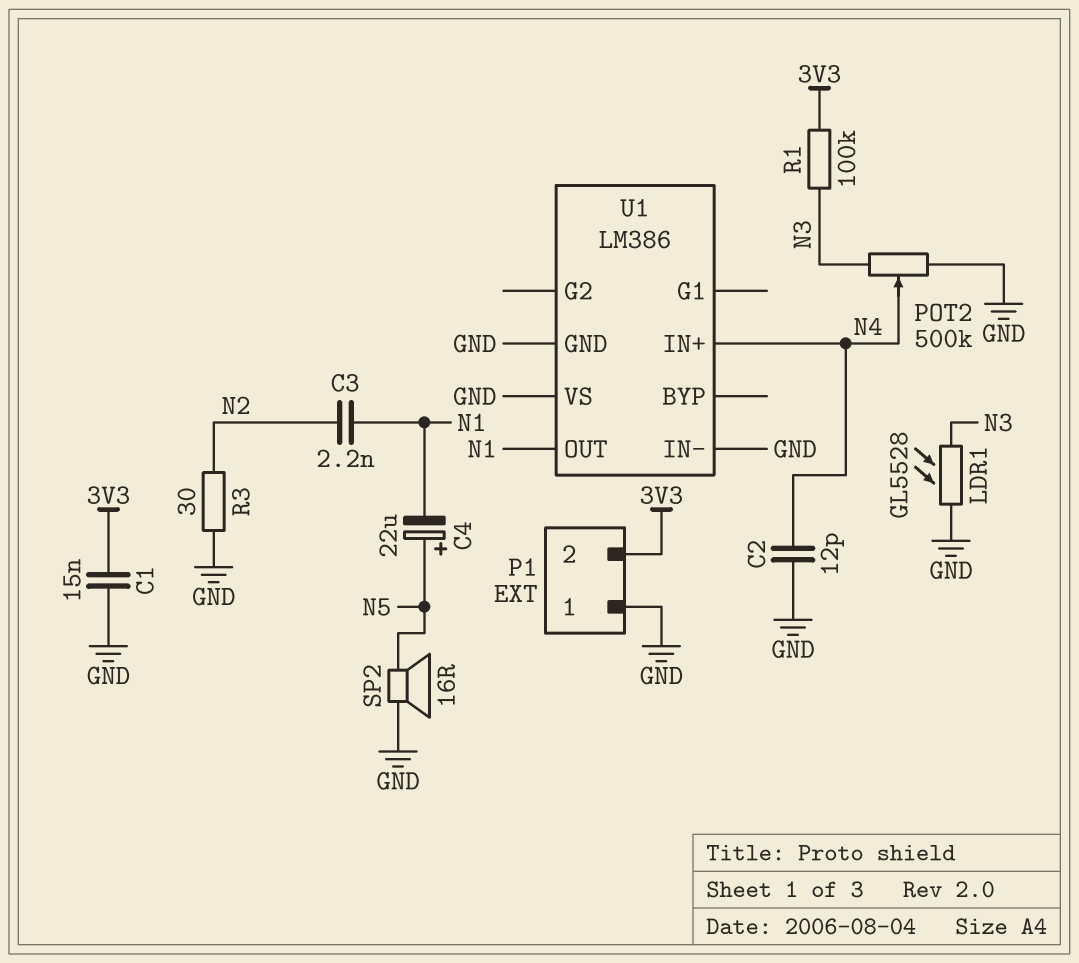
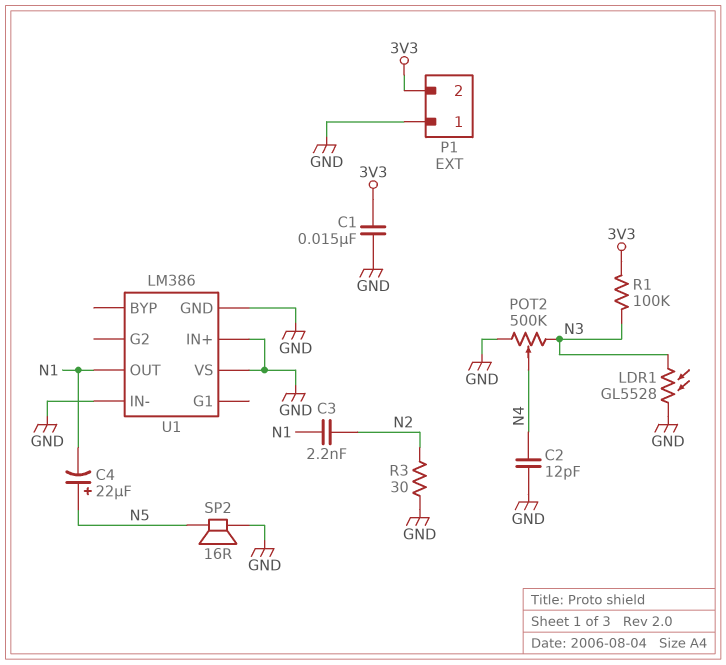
U1 pin IN+: N4 -> GND

